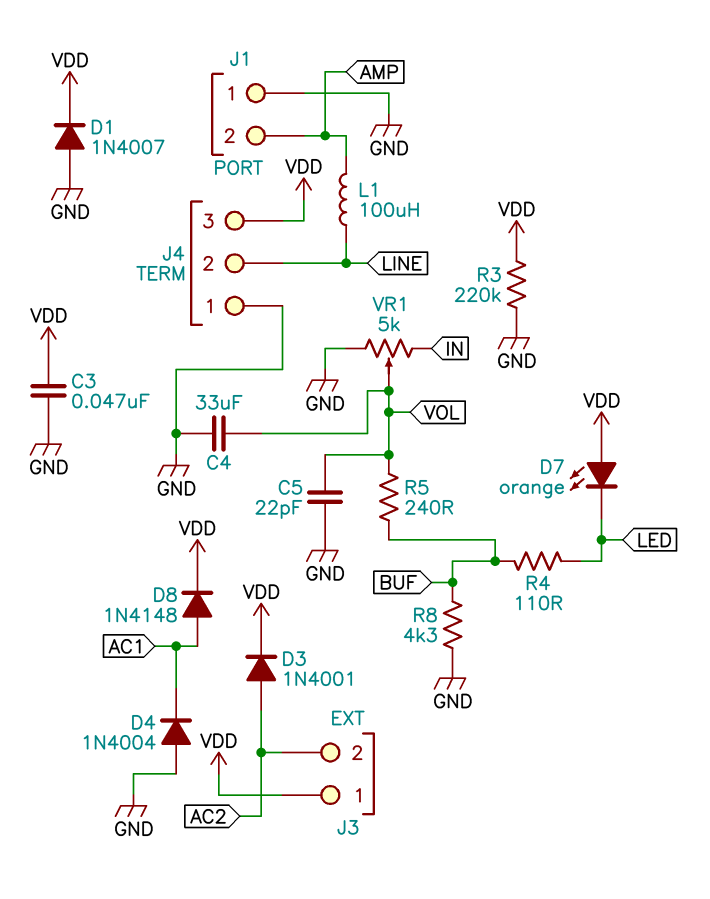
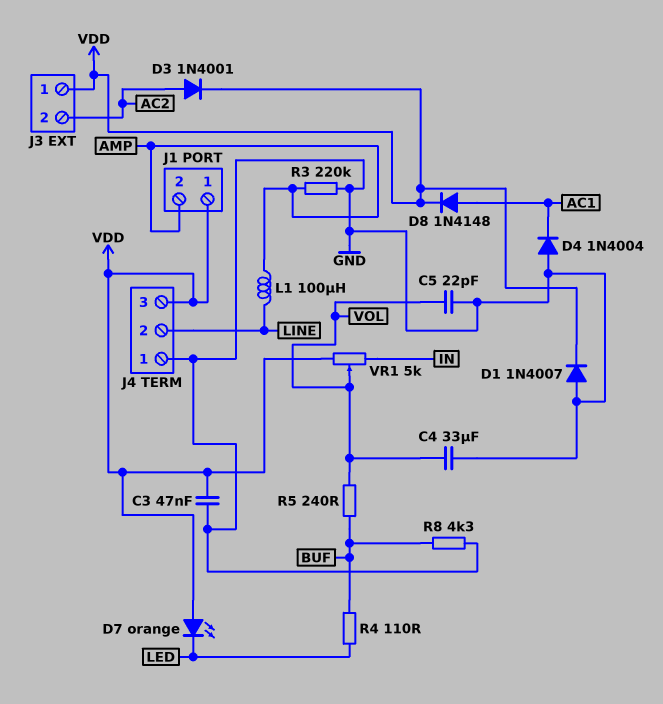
J1 pin 1: GND -> VDD
R3: 220k (GND, VDD) -> 220k (AMP, GND)
VR1: 5k (GND, IN, wiper VOL) -> 5k (IN, VDD, wiper VOL)

